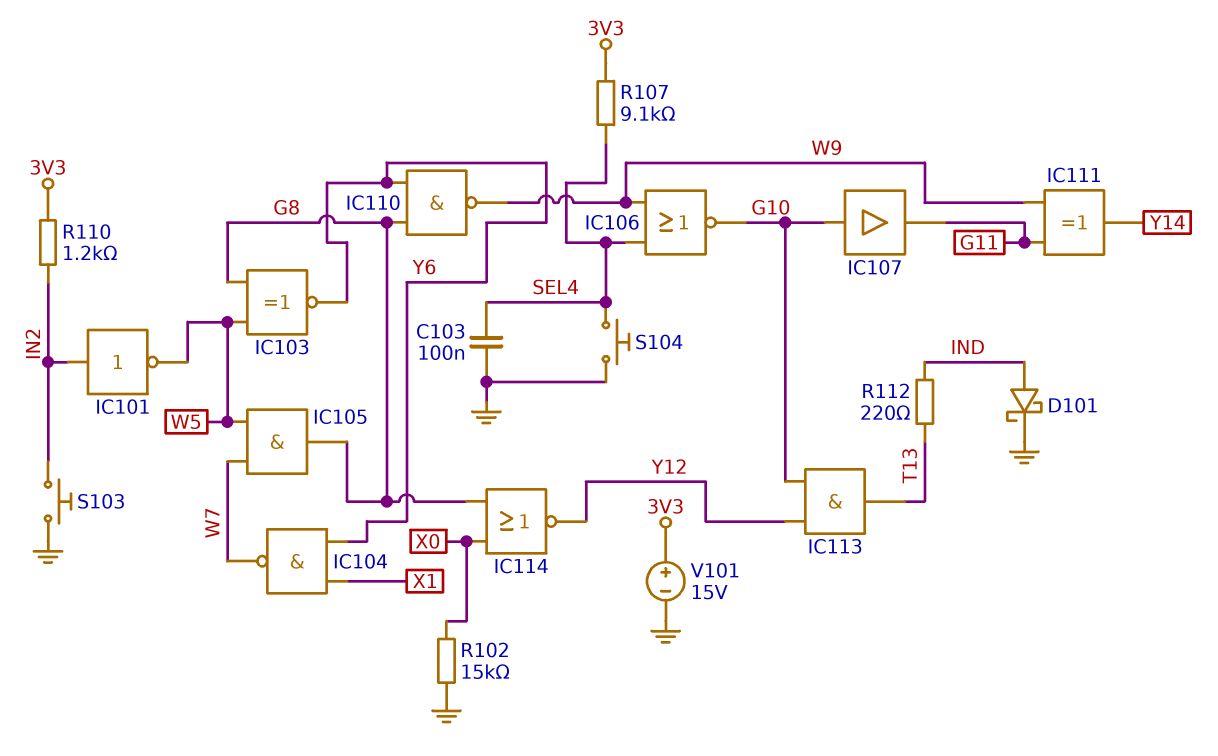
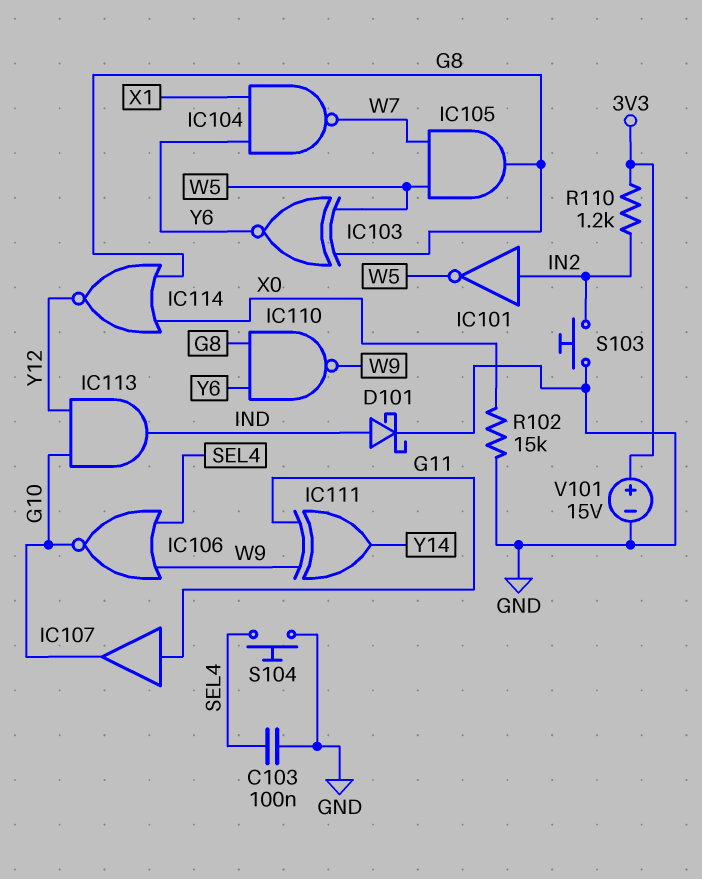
IC107: buffer (in G10, out G11) -> buffer (in G11, out G10)
IC113: AND (in G10, in Y12, out T13) -> AND (in G10, in Y12, out IND)
R107: 9.1k (3V3, SEL4) -> none
R112: 220 (IND, T13) -> none

